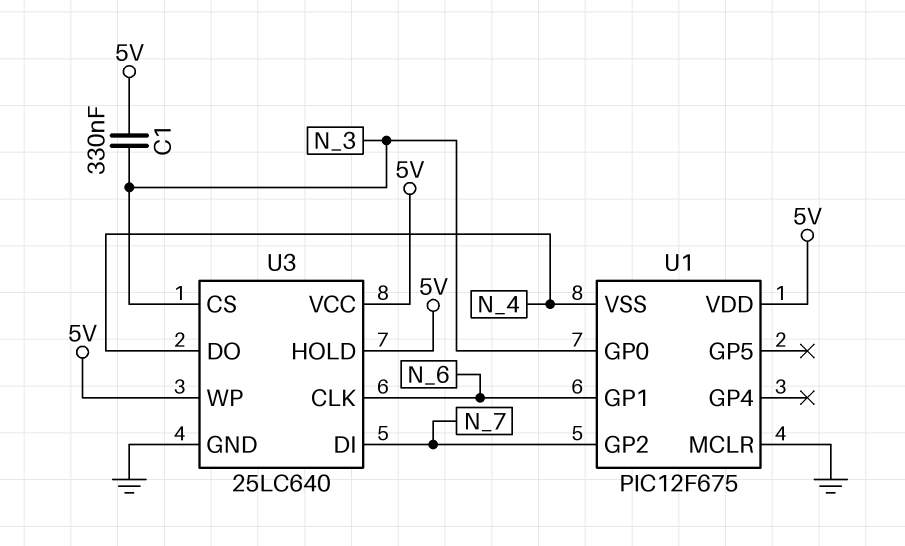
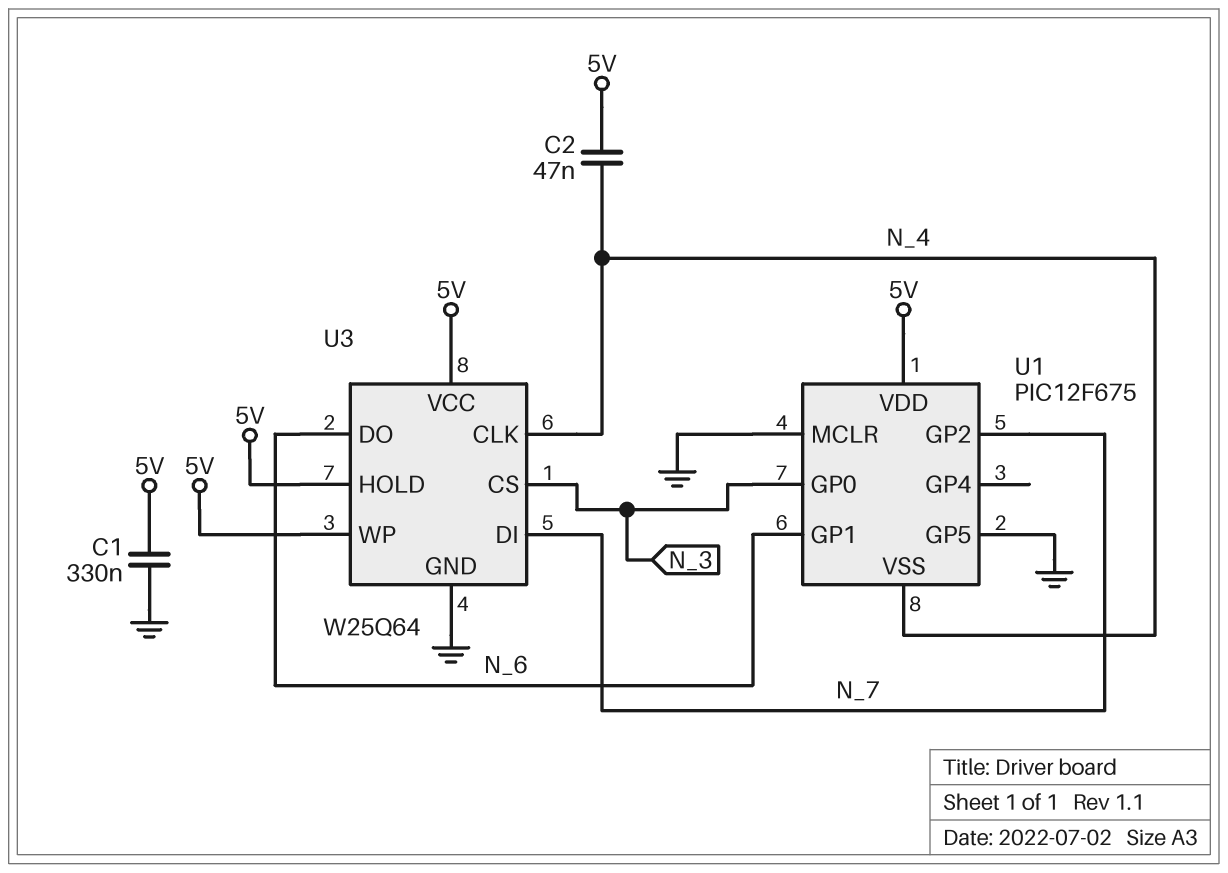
C1: 330nF (5V, N_3) -> 330nF (5V, GND)
C2: none -> 47nF (5V, N_4)
U1 pin GP5: none -> GND
U3: 25LC640 -> W25Q64
U3 pin CLK: N_6 -> N_4
U3 pin DO: N_4 -> N_6

